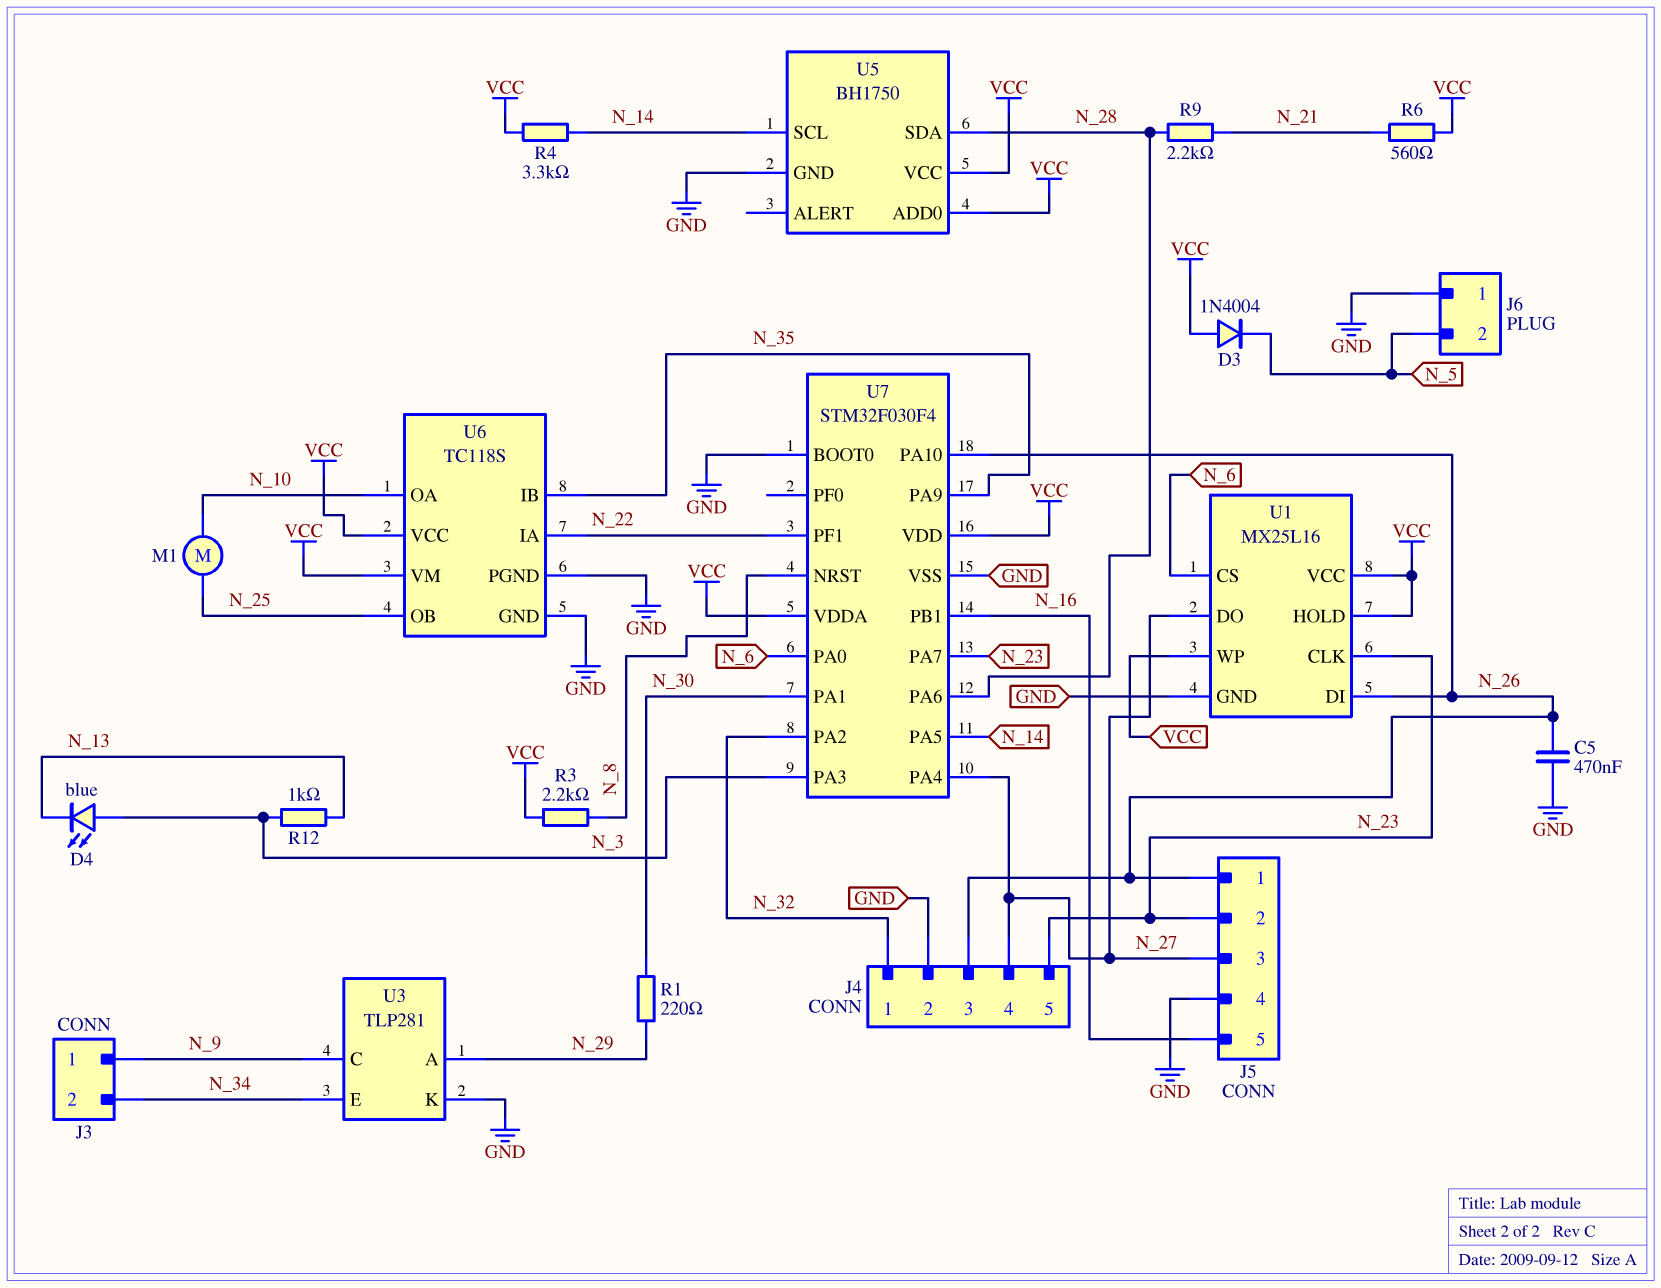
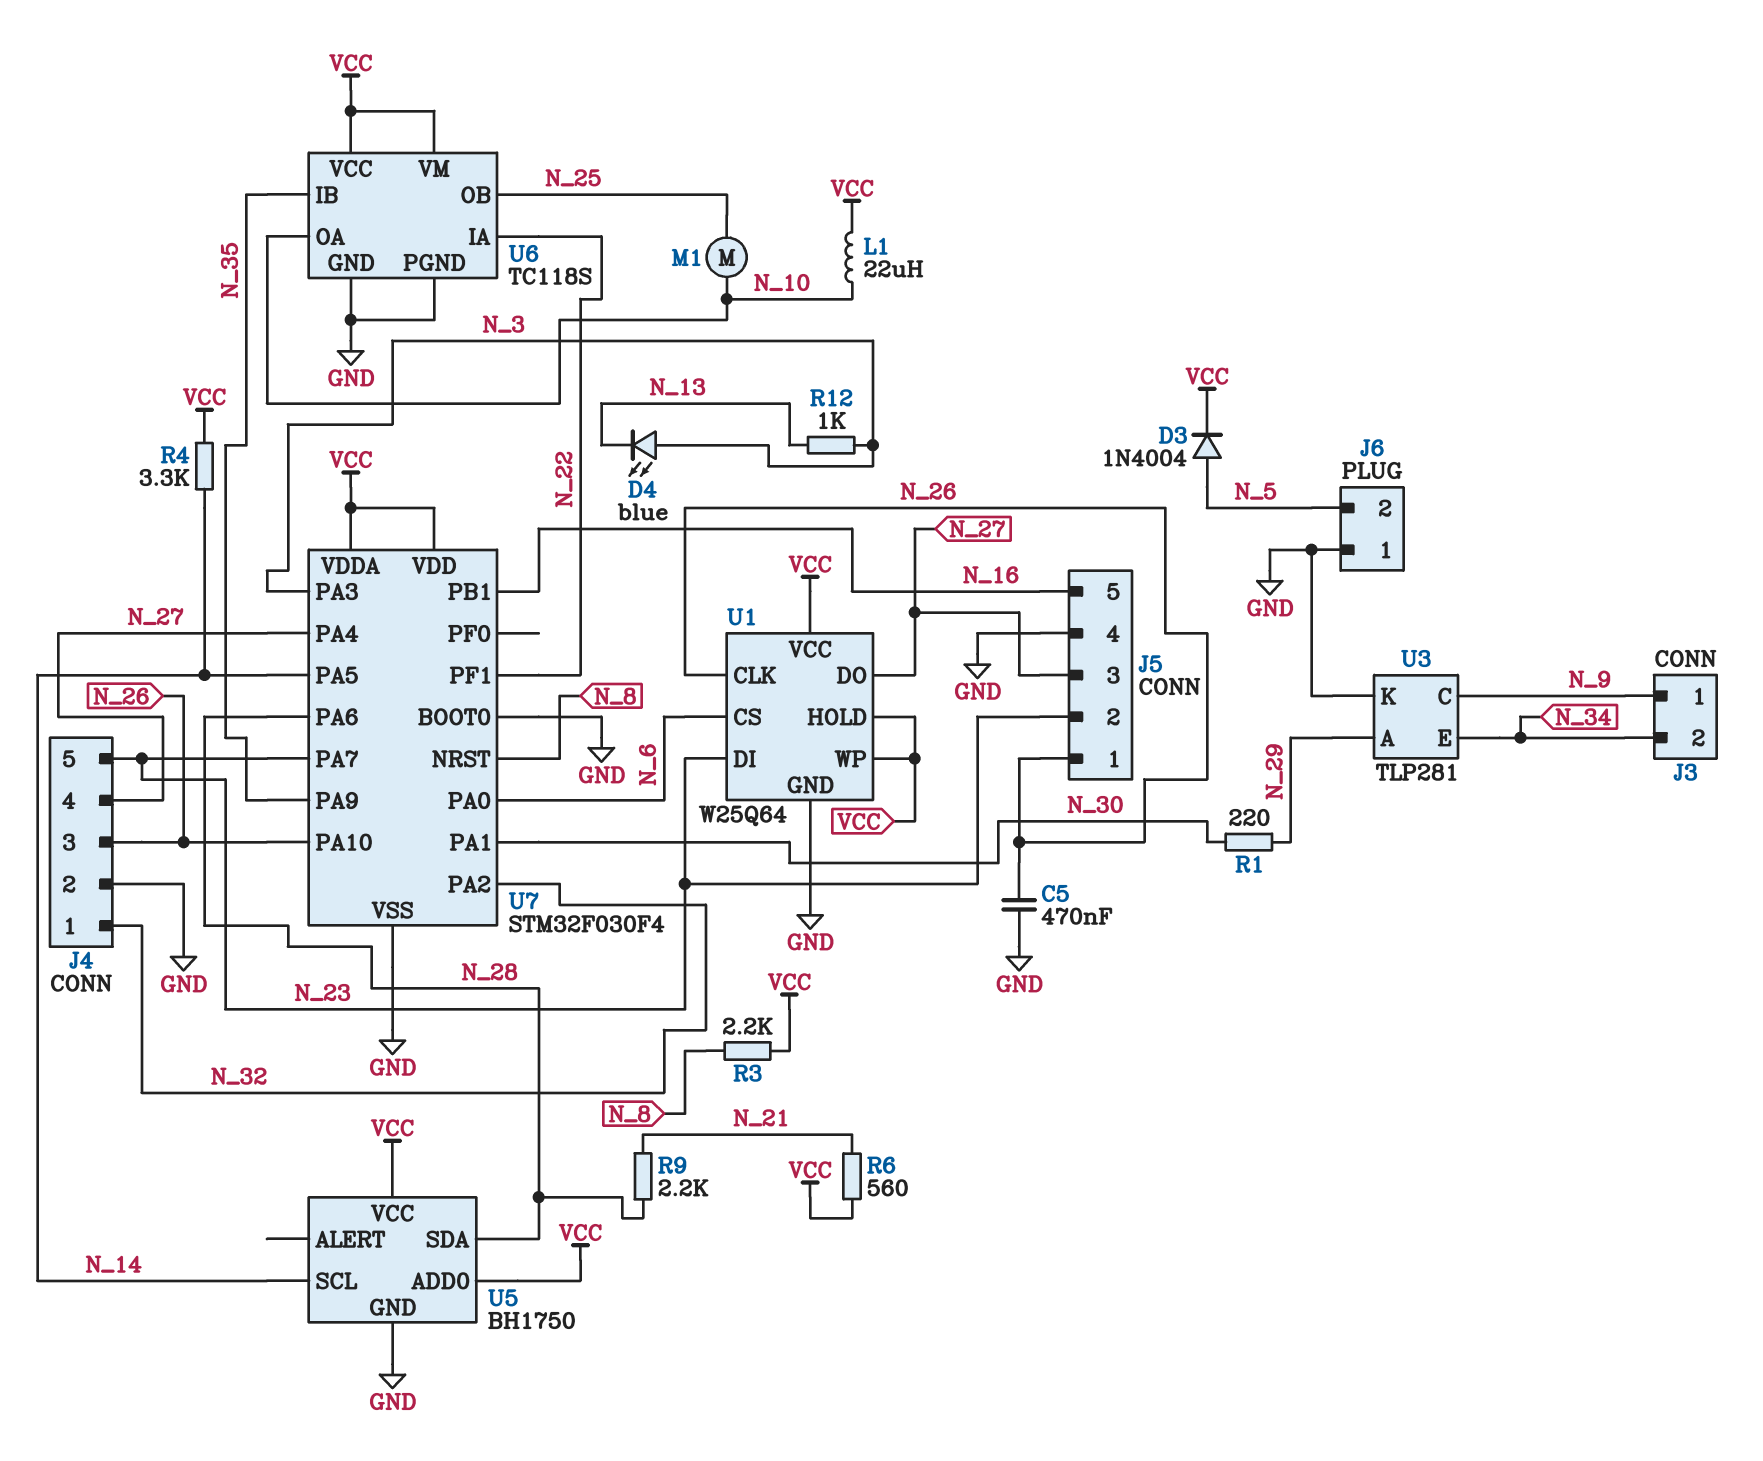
D3: diode 1N4004 (A VCC, K N_5) -> diode 1N4004 (A N_5, K VCC)
L1: none -> 22uH (N_10, VCC)
U1: MX25L16 -> W25Q64
U1 pin CLK: N_23 -> N_26
U1 pin DI: N_26 -> N_23

